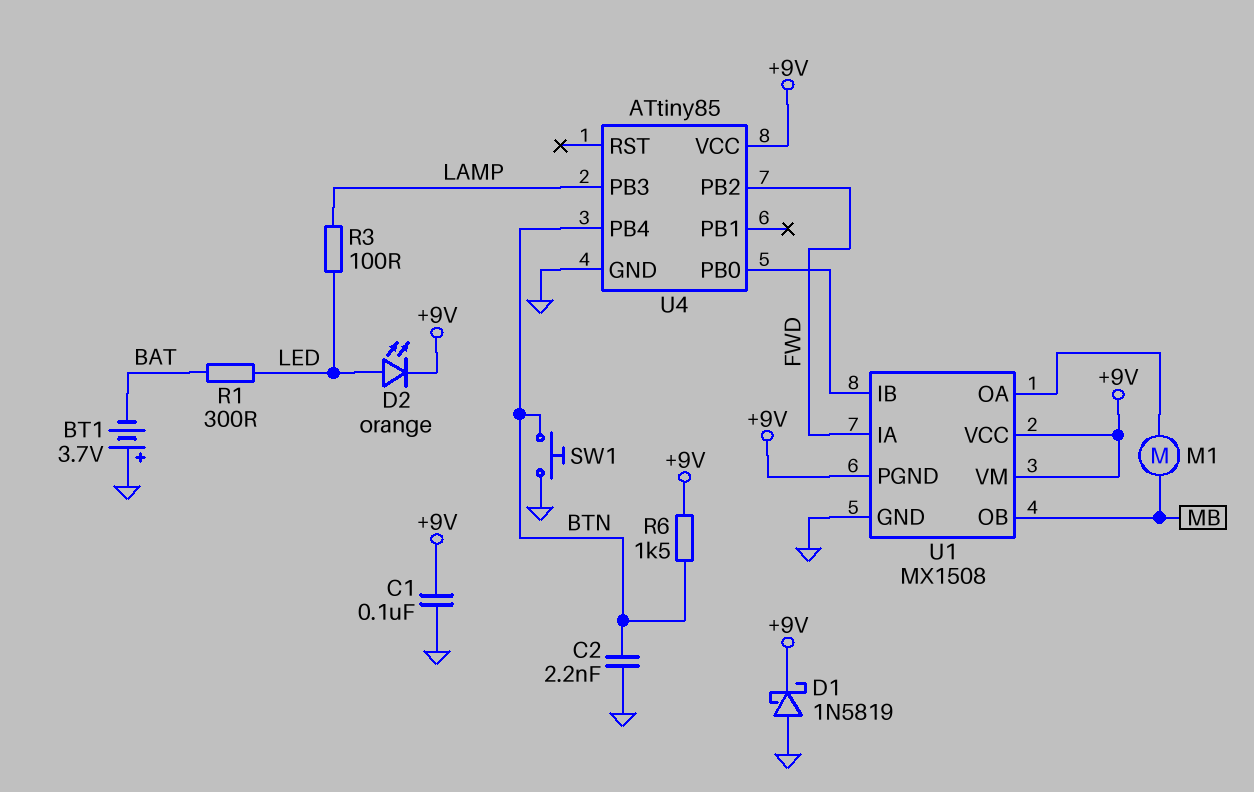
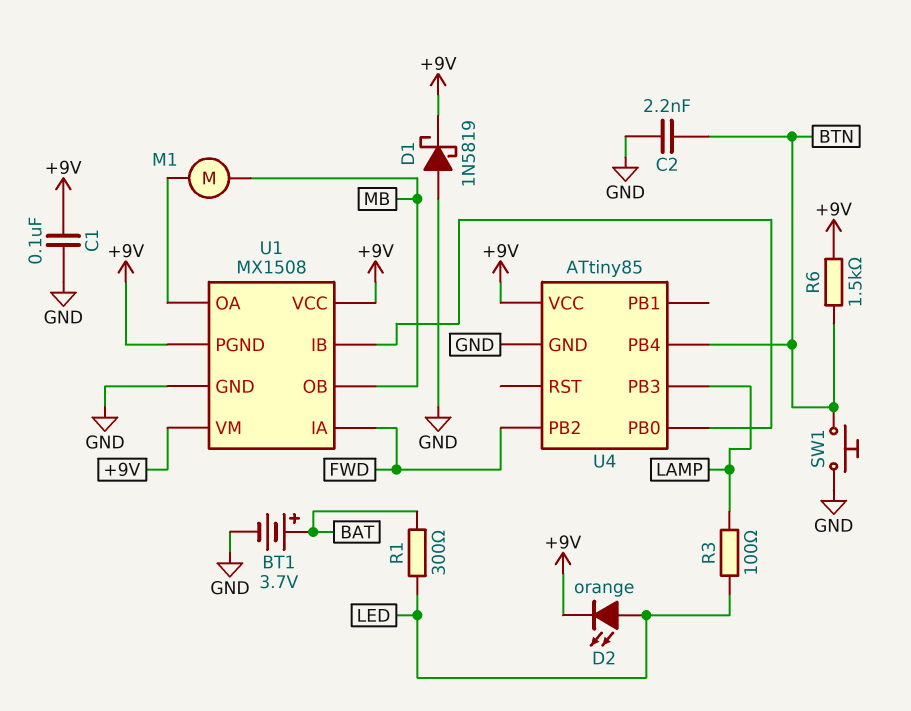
BT1: 3.7V (plus GND, minus BAT) -> 3.7V (plus BAT, minus GND)

